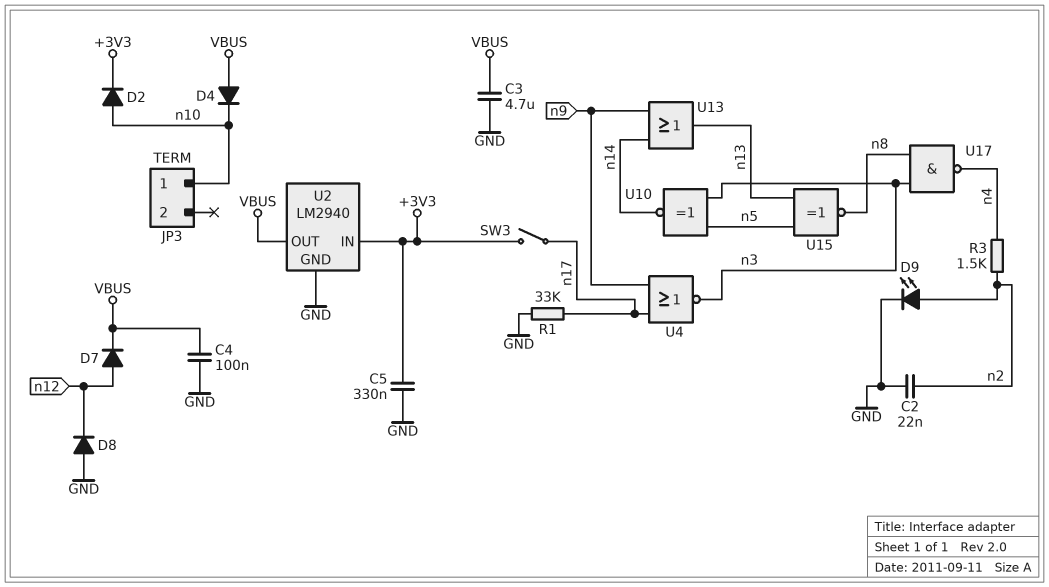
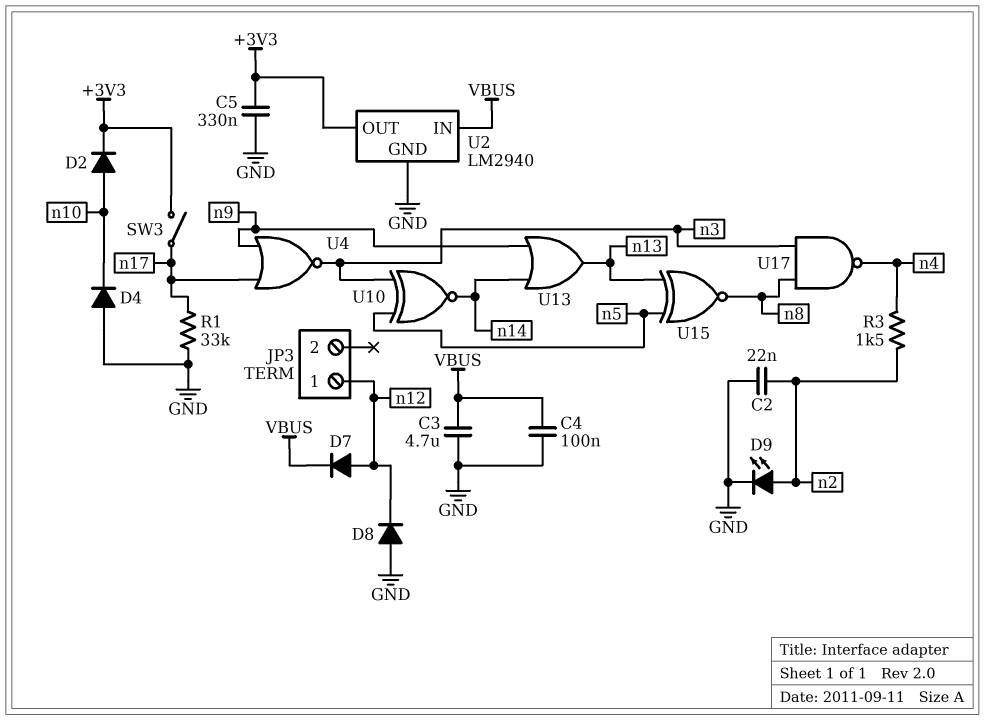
D4: diode (A VBUS, K n10) -> diode (A GND, K n10)
JP3 pin 1: n10 -> n12
U2 pin IN: +3V3 -> VBUS
U2 pin OUT: VBUS -> +3V3

